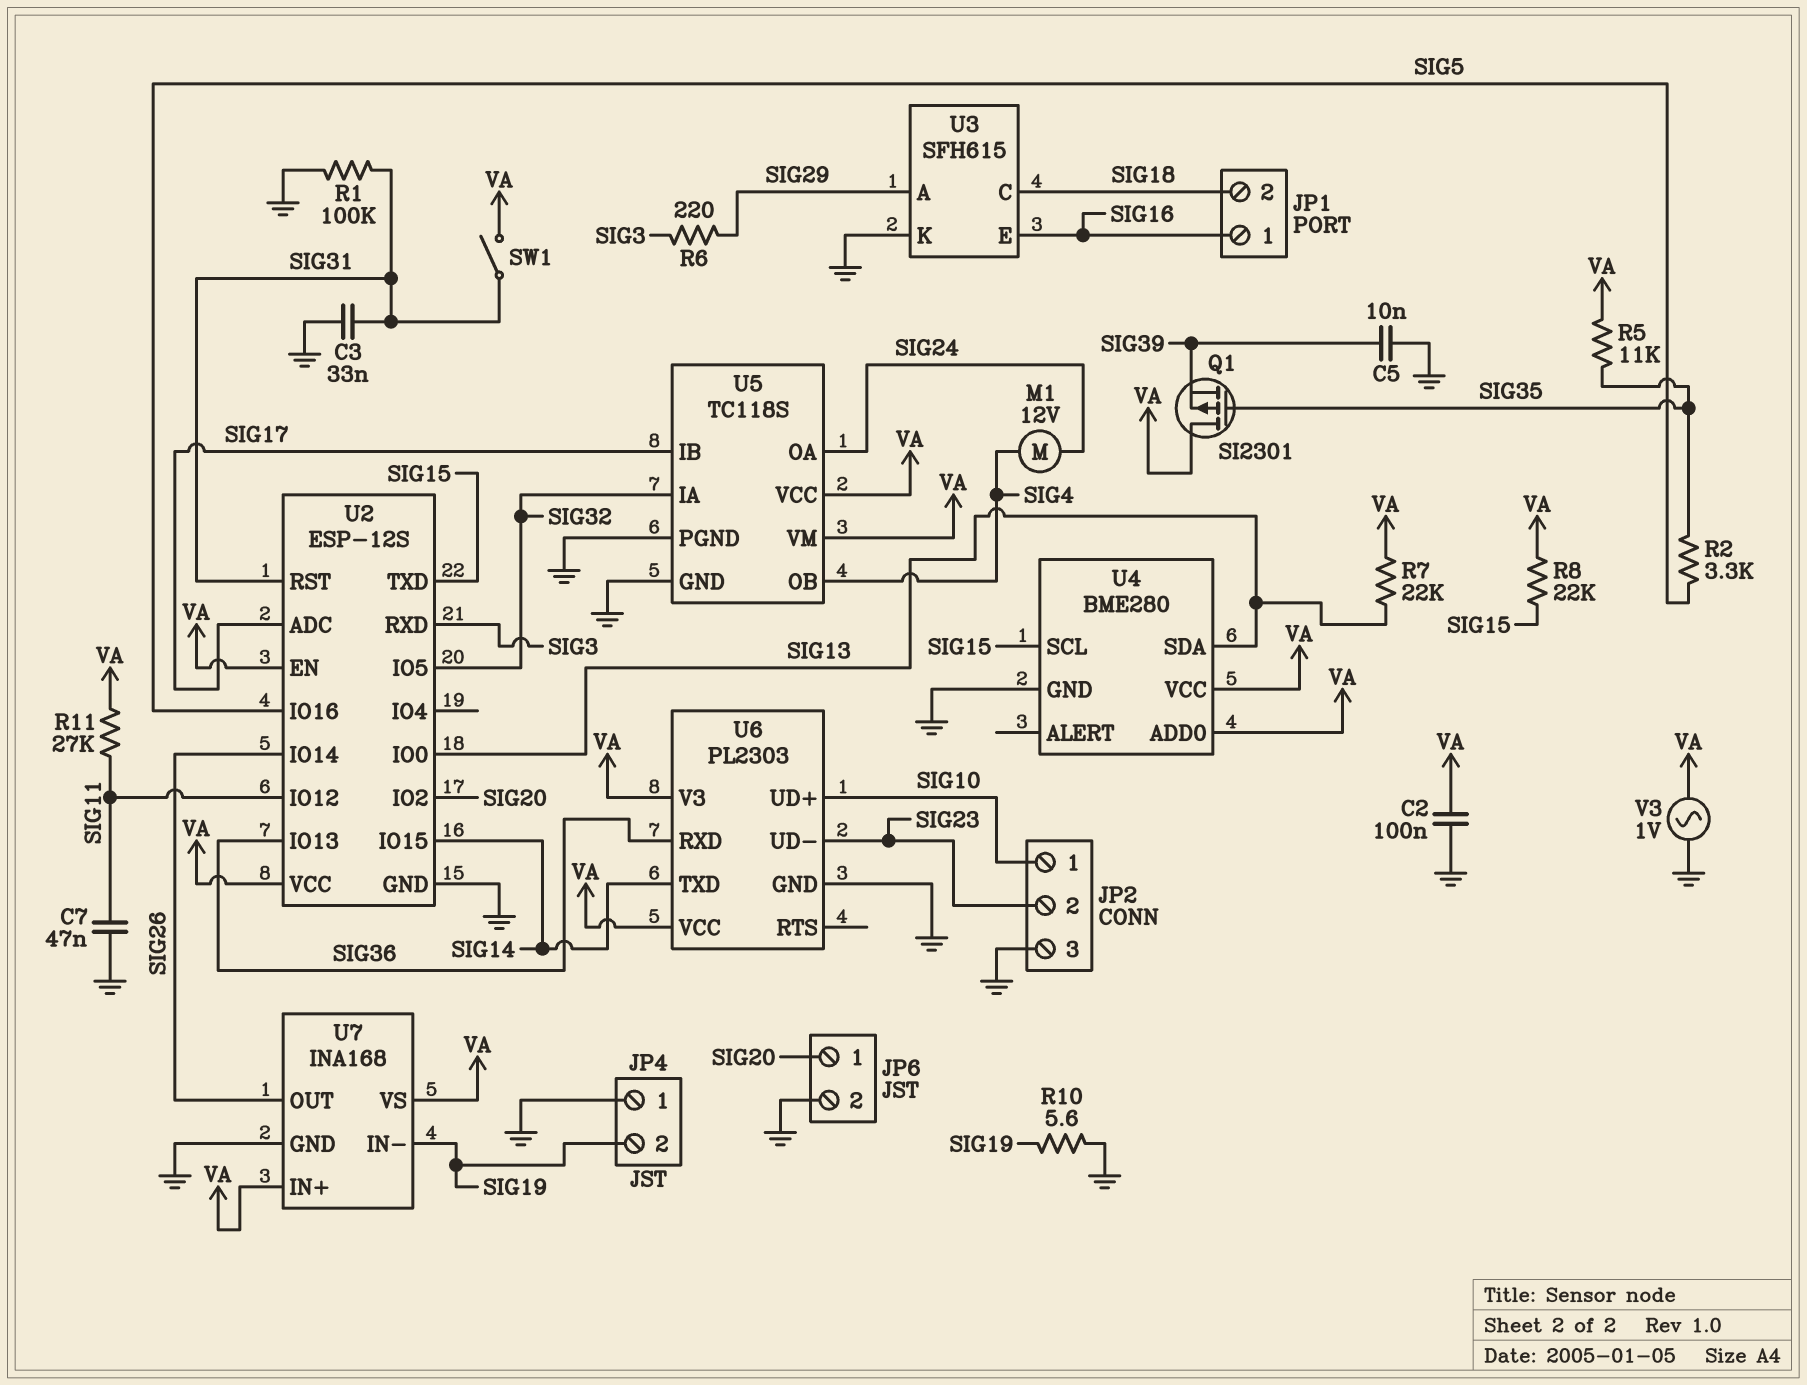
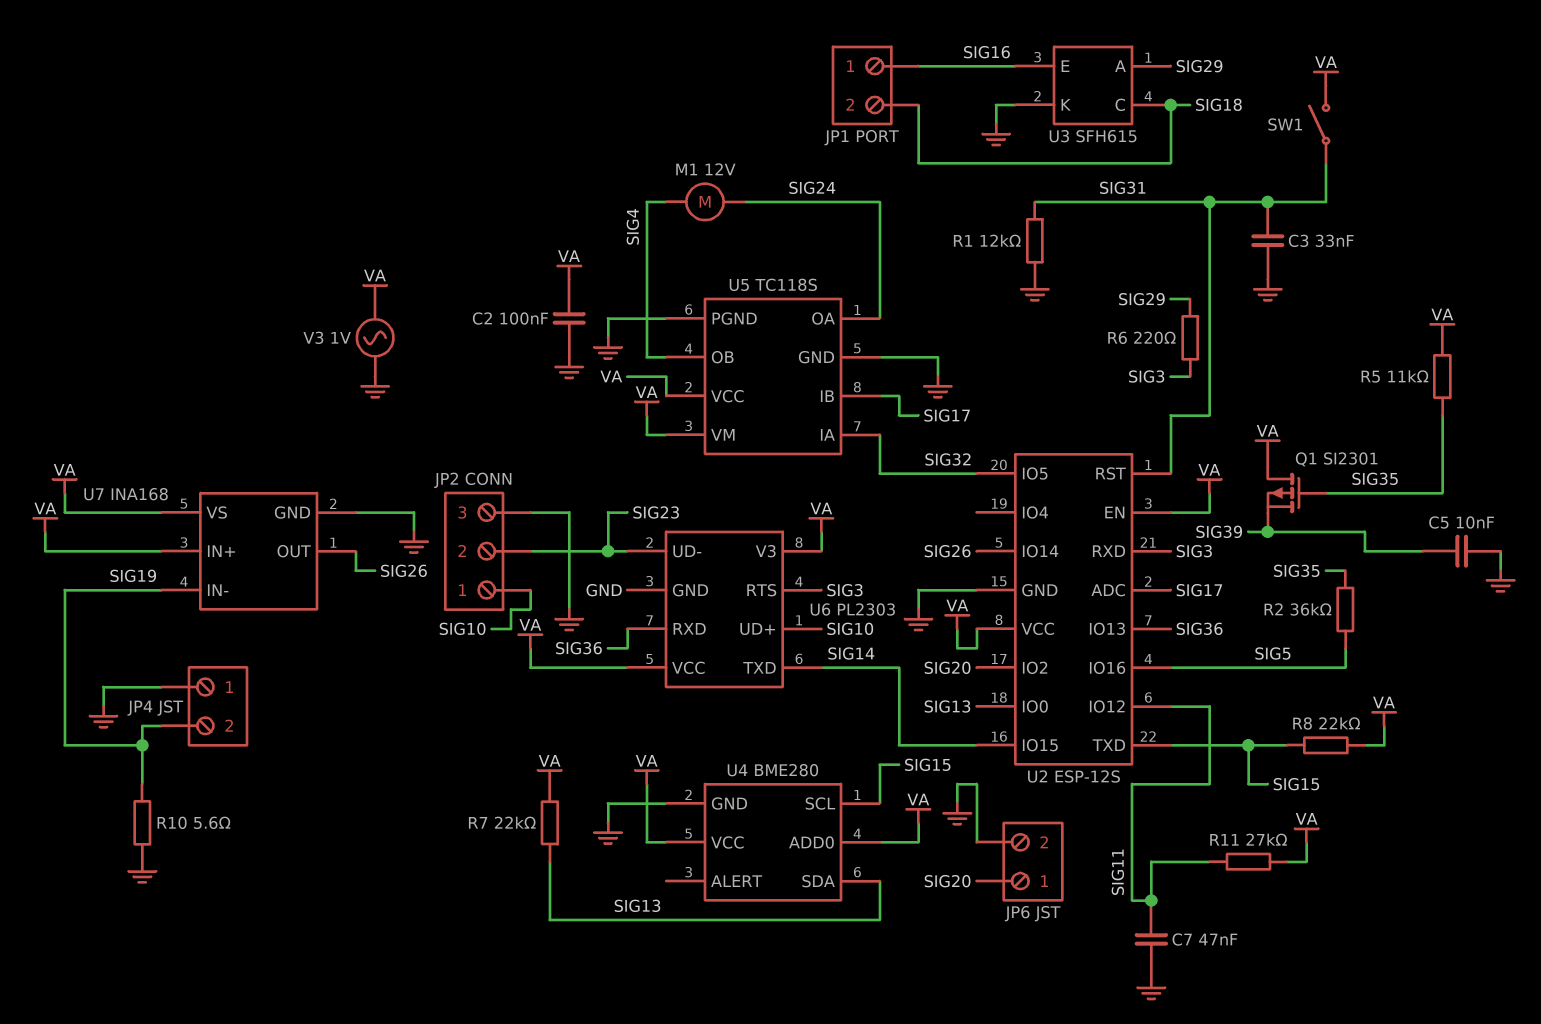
R1: 100k (GND, SIG31) -> 12k (GND, SIG31)
R2: 3.3k (SIG5, SIG35) -> 36k (SIG5, SIG35)
U6 pin RTS: none -> SIG3

